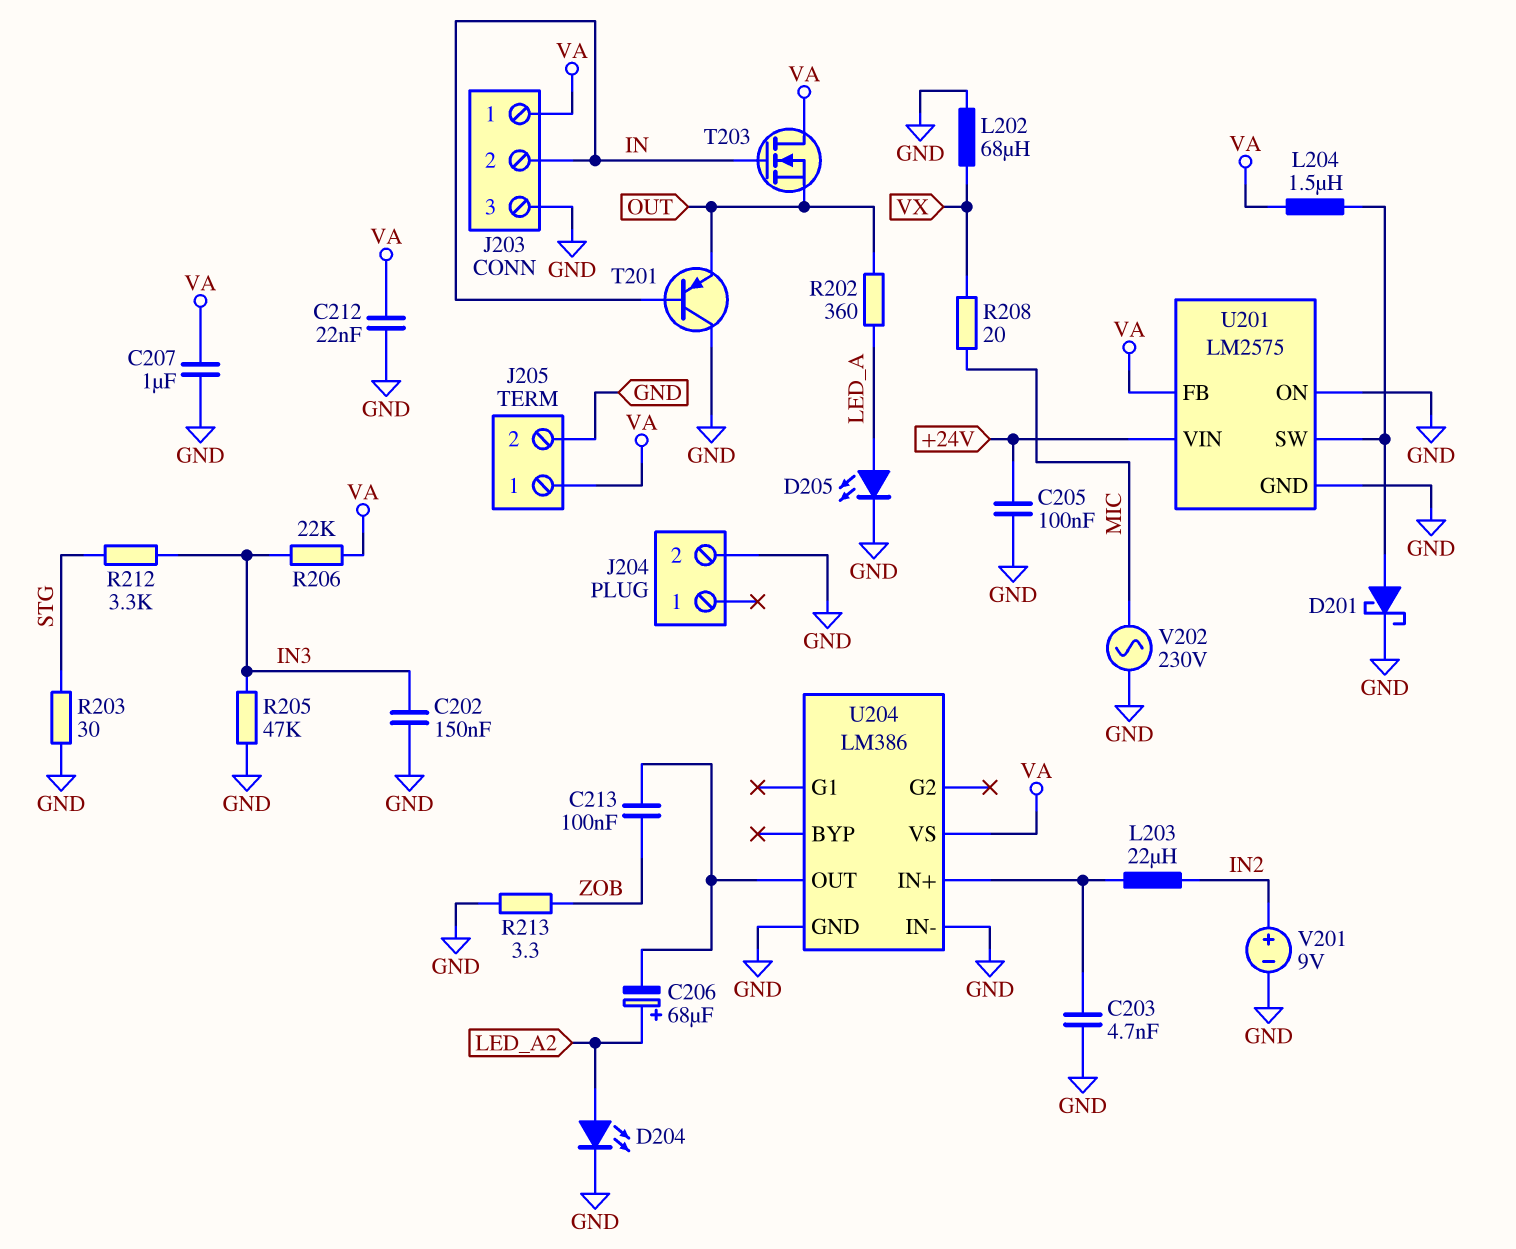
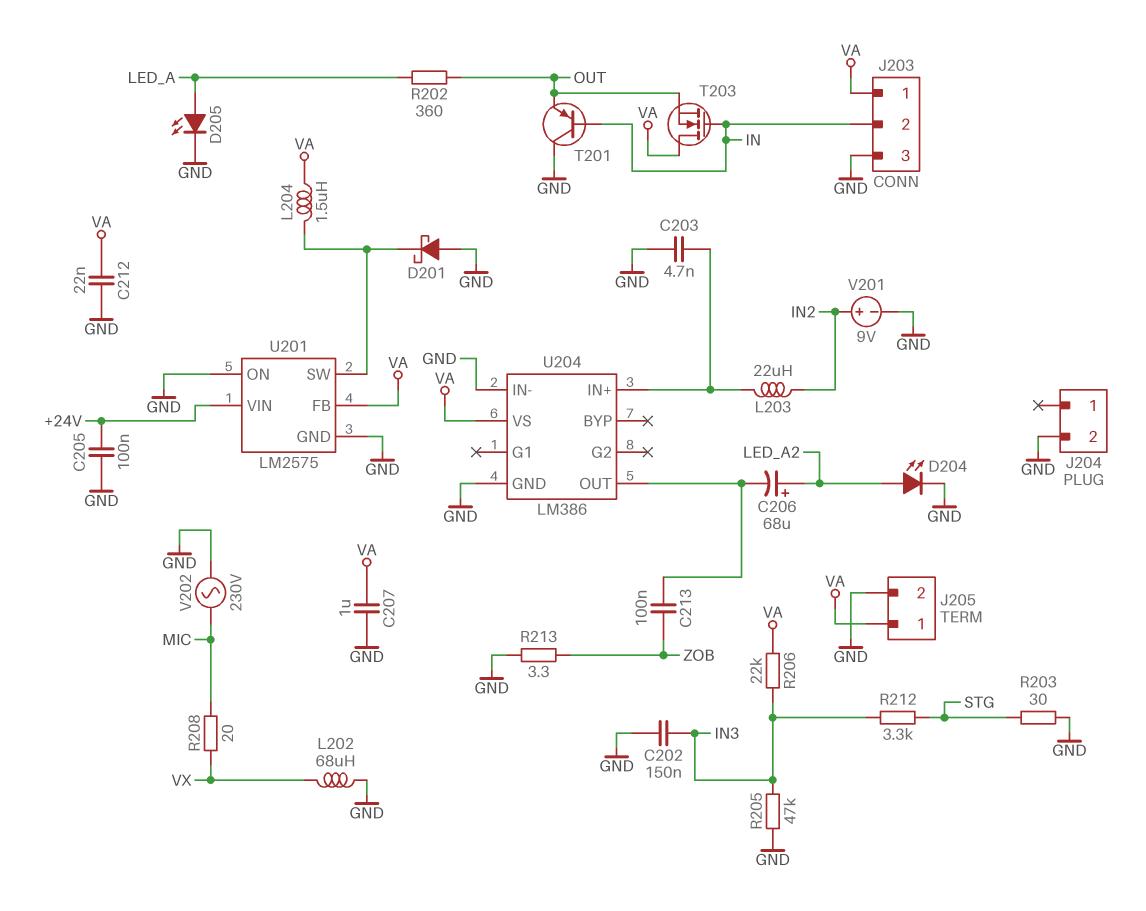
D201: schottky (A U201/SW, K GND) -> schottky (A GND, K U201/SW)

